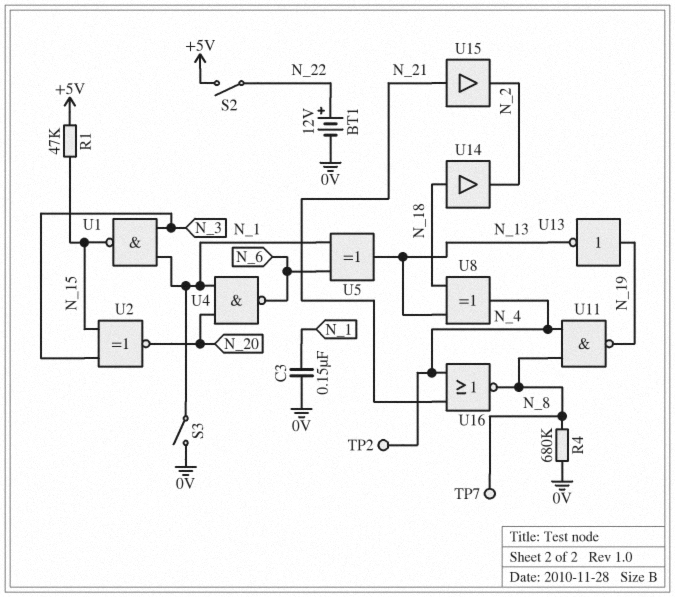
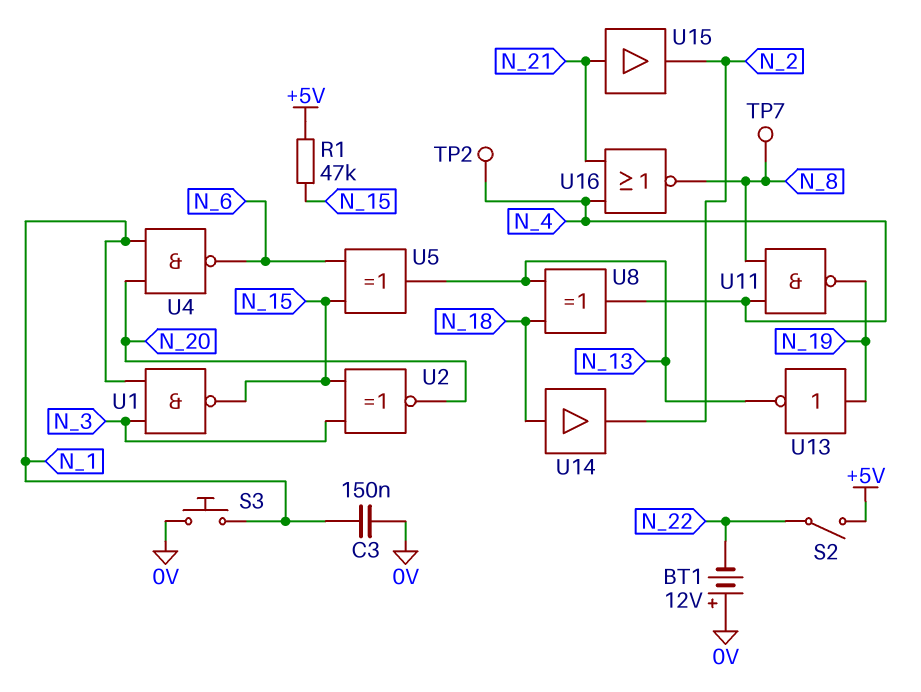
BT1: 12V (plus N_22, minus 0V) -> 12V (plus 0V, minus N_22)
R4: 680k (0V, N_8) -> none
S3: switch (0V, N_1) -> button (0V, N_1)
U5: XOR (in N_1, in N_6, out N_13) -> XOR (in N_6, in N_15, out N_13)

